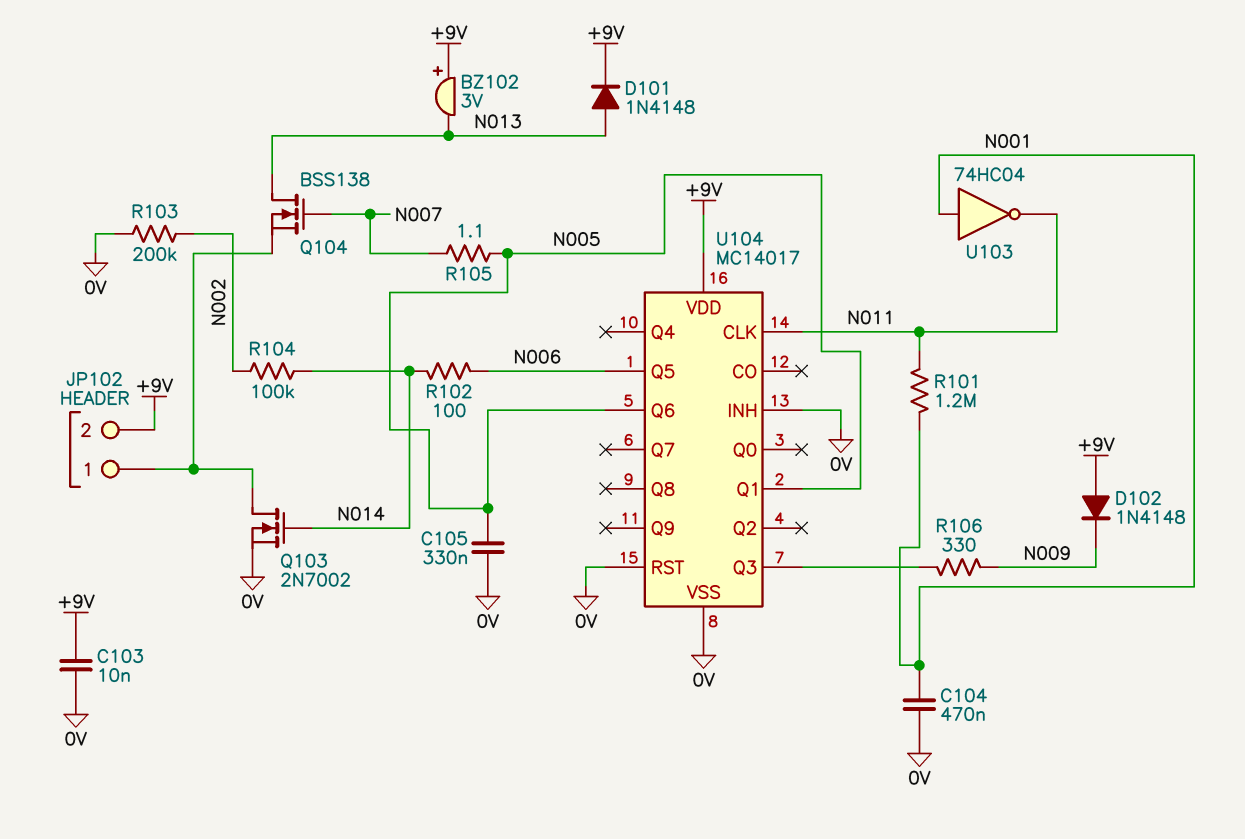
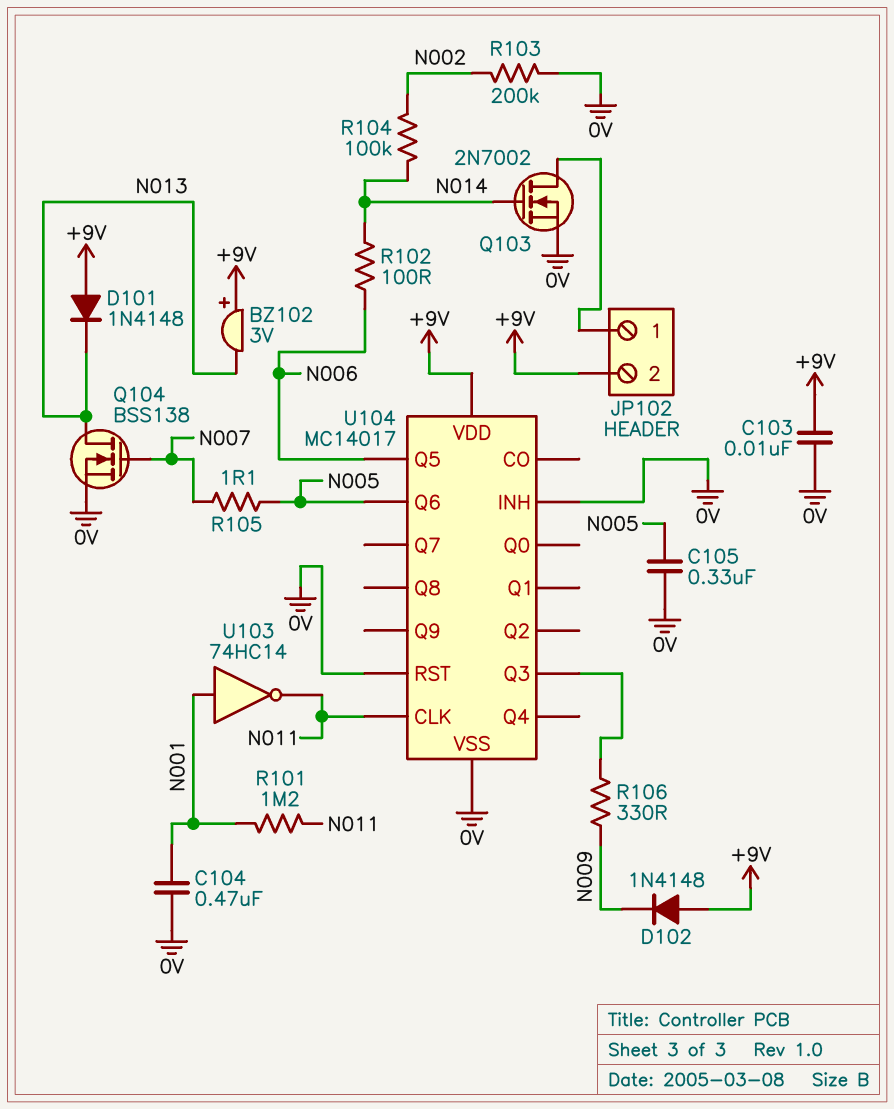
D101: diode 1N4148 (A N013, K +9V) -> diode 1N4148 (A +9V, K N013)
Q104: NMOS BSS138 (G N007, D N013, S JP102/1) -> NMOS BSS138 (G N007, D N013, S 0V)
U103: NOT 74HC04 (in N001, out N011) -> NOT 74HC14 (in N001, out N011)
U104 pin Q1: N005 -> none

